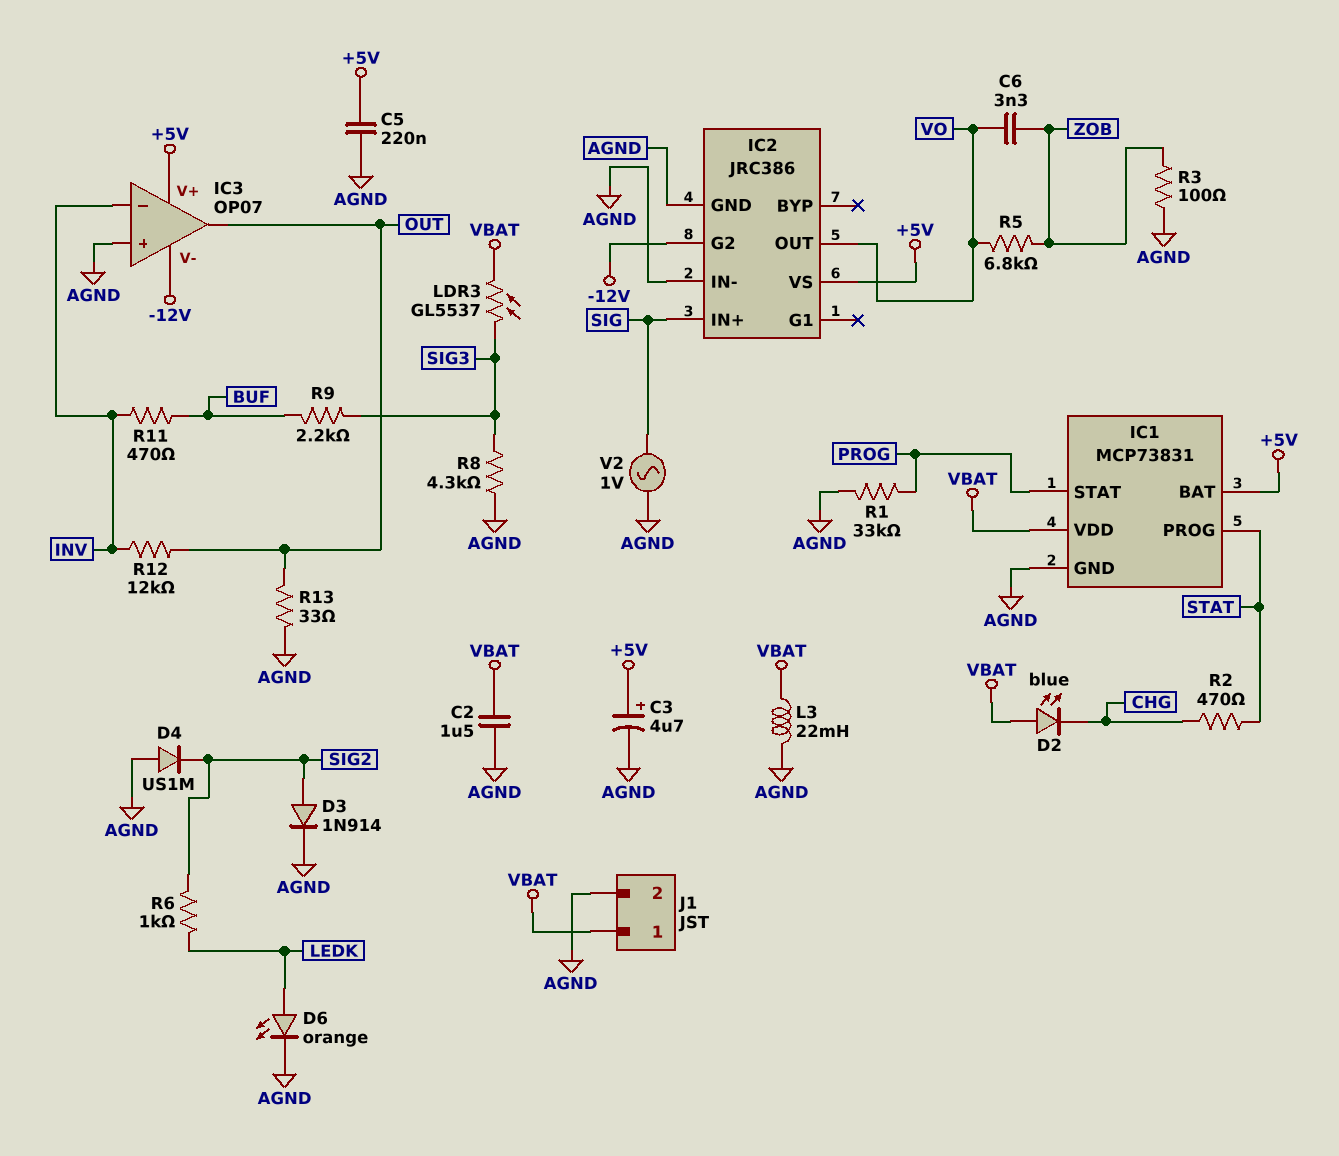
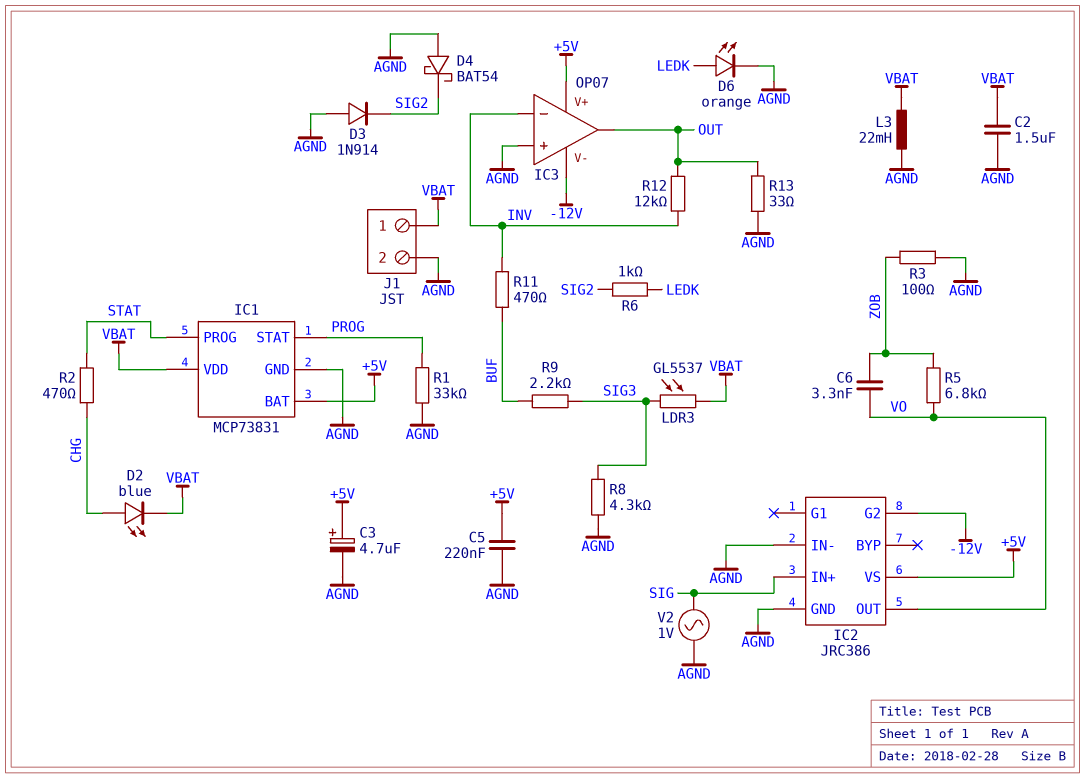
D2: LED blue (A VBAT, K CHG) -> LED blue (A CHG, K VBAT)
D3: diode 1N914 (A SIG2, K AGND) -> diode 1N914 (A AGND, K SIG2)
D4: diode US1M (A AGND, K SIG2) -> schottky BAT54 (A AGND, K SIG2)

